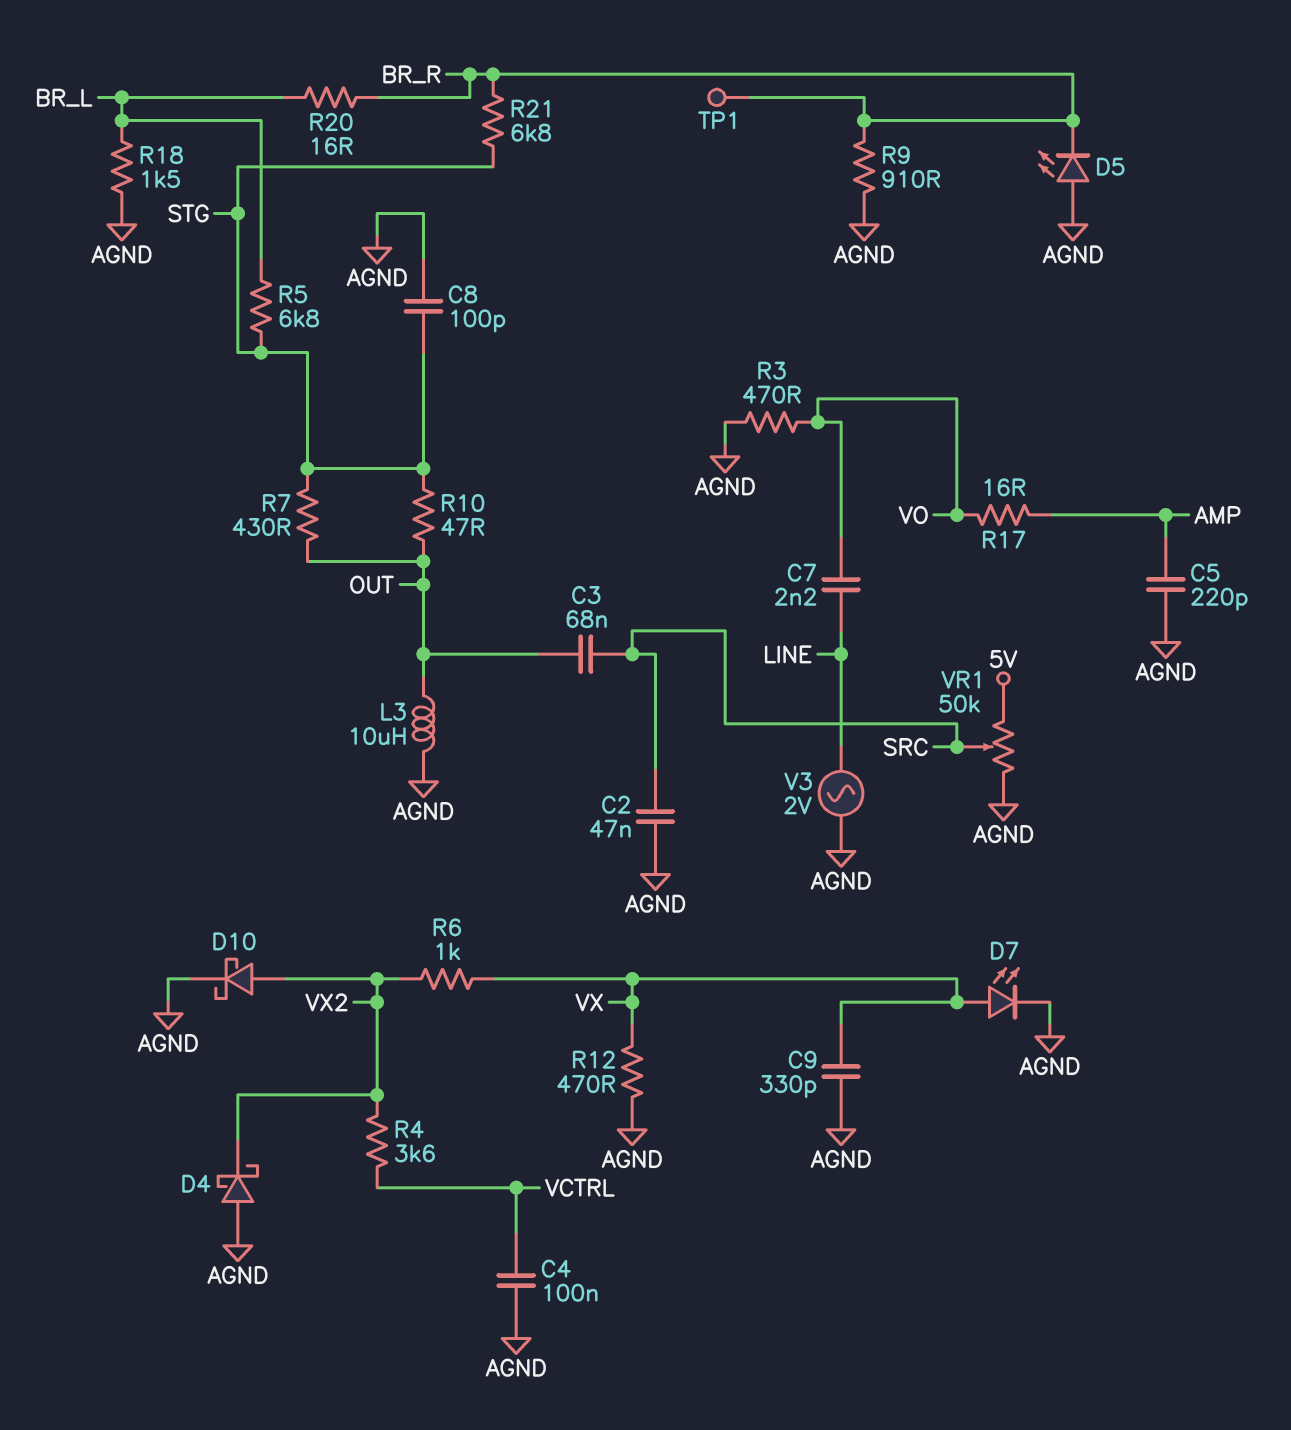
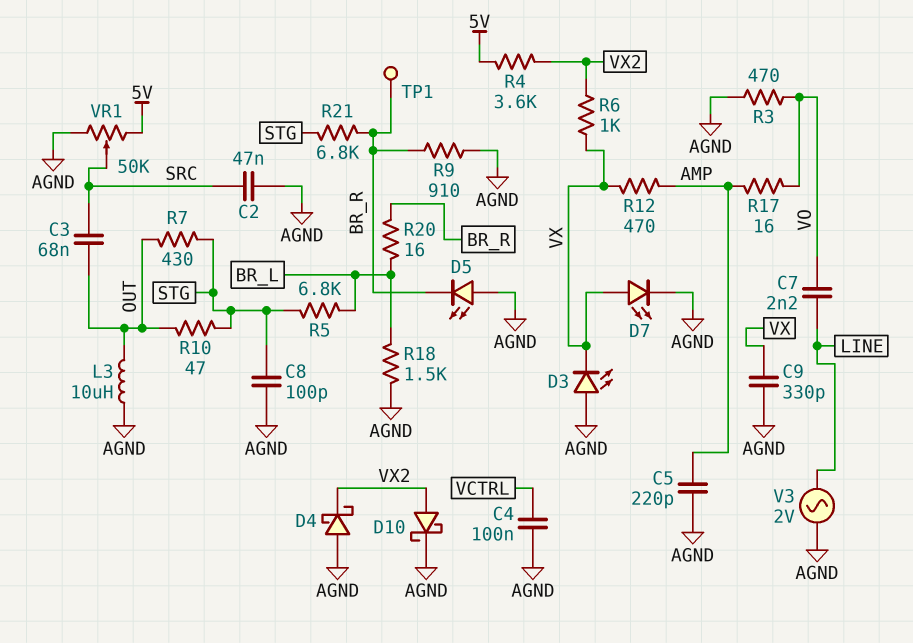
D3: none -> LED (A AGND, K VX)
R4: 3.6k (VCTRL, VX2) -> 3.6k (5V, VX2)
R12: 470 (AGND, VX) -> 470 (AMP, VX)

